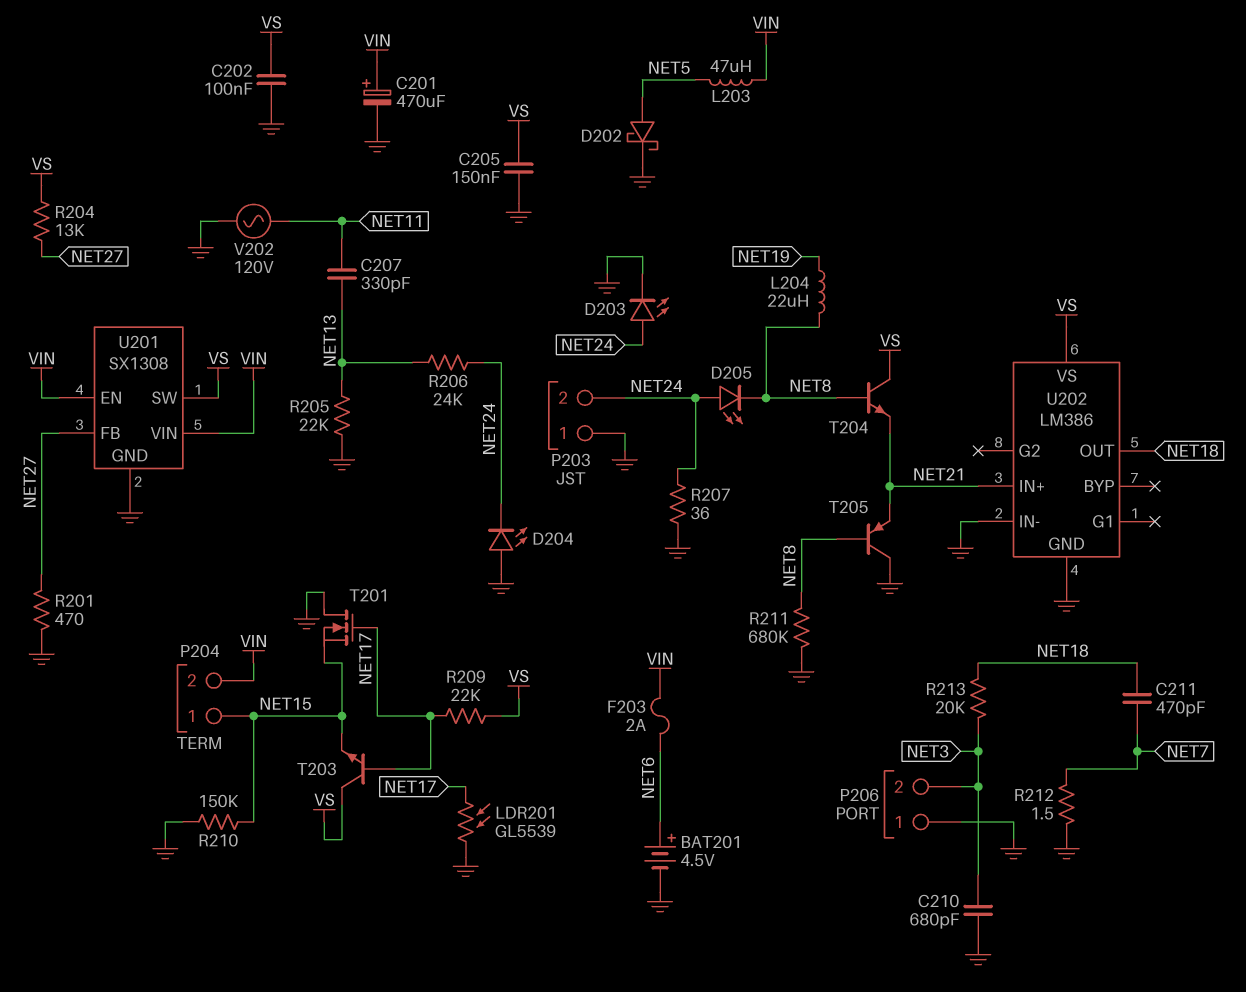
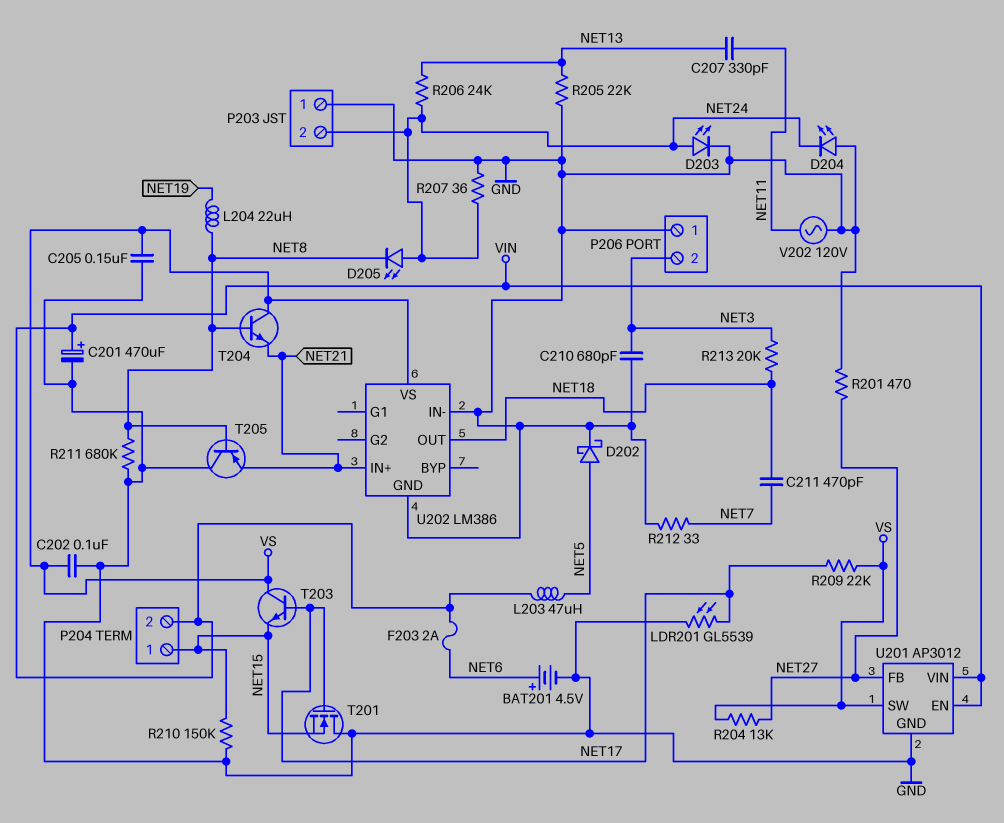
R212: 1.5 (GND, NET7) -> 33 (GND, NET7)
U201: SX1308 -> AP3012

